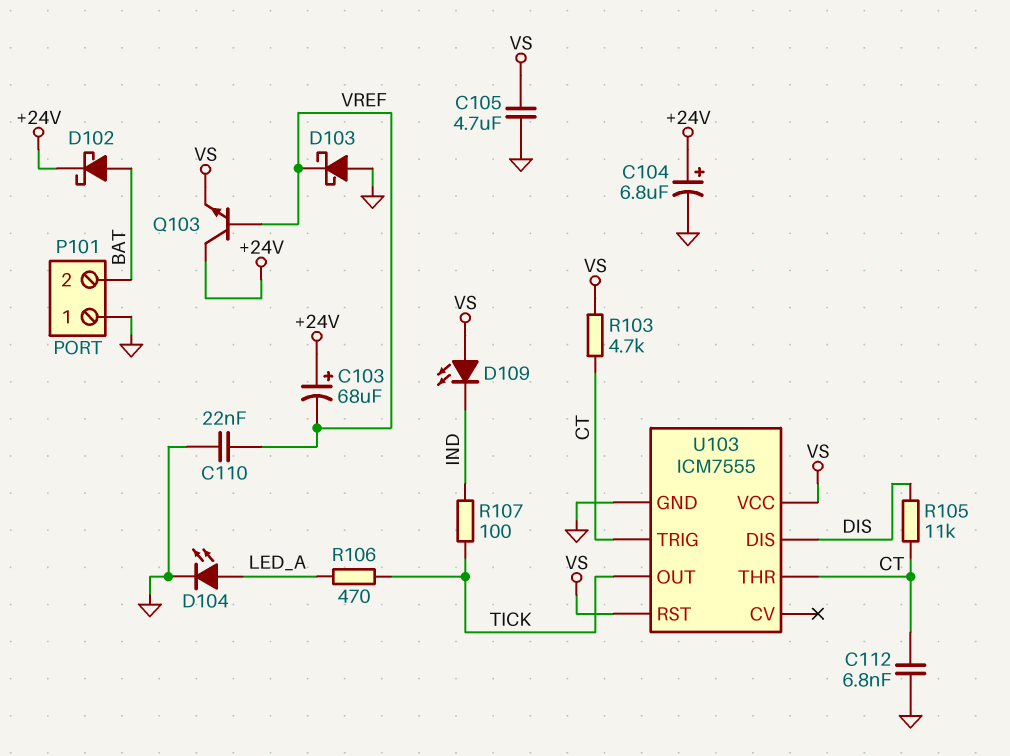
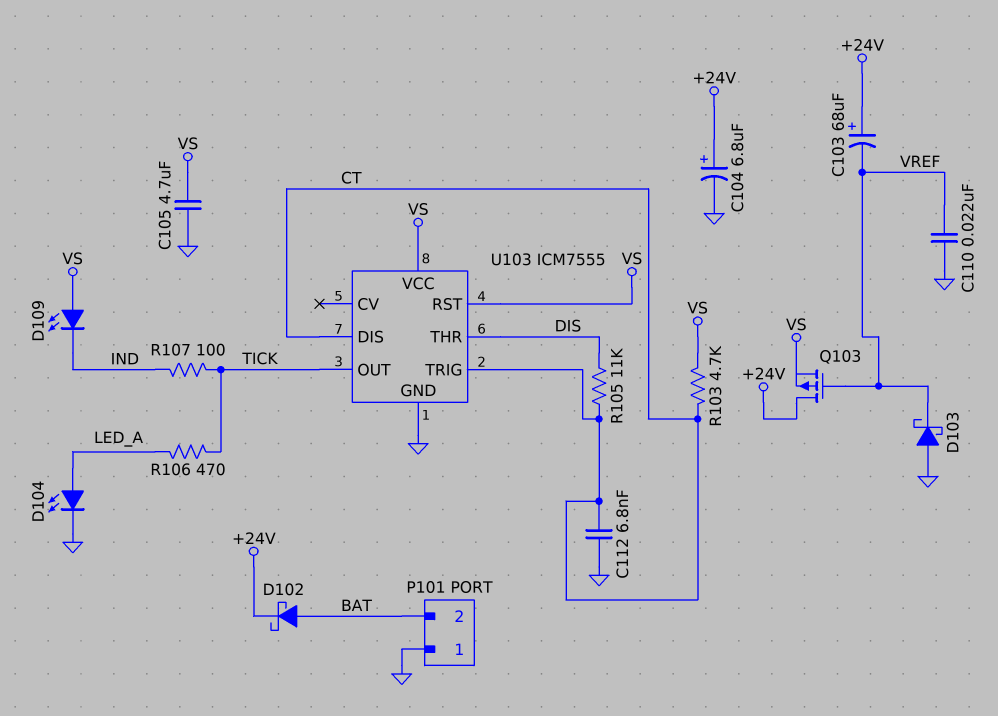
Q103: NPN (B VREF, C +24V, E VS) -> PMOS (G VREF, D +24V, S VS)
U103 pin DIS: DIS -> CT
U103 pin THR: CT -> DIS

